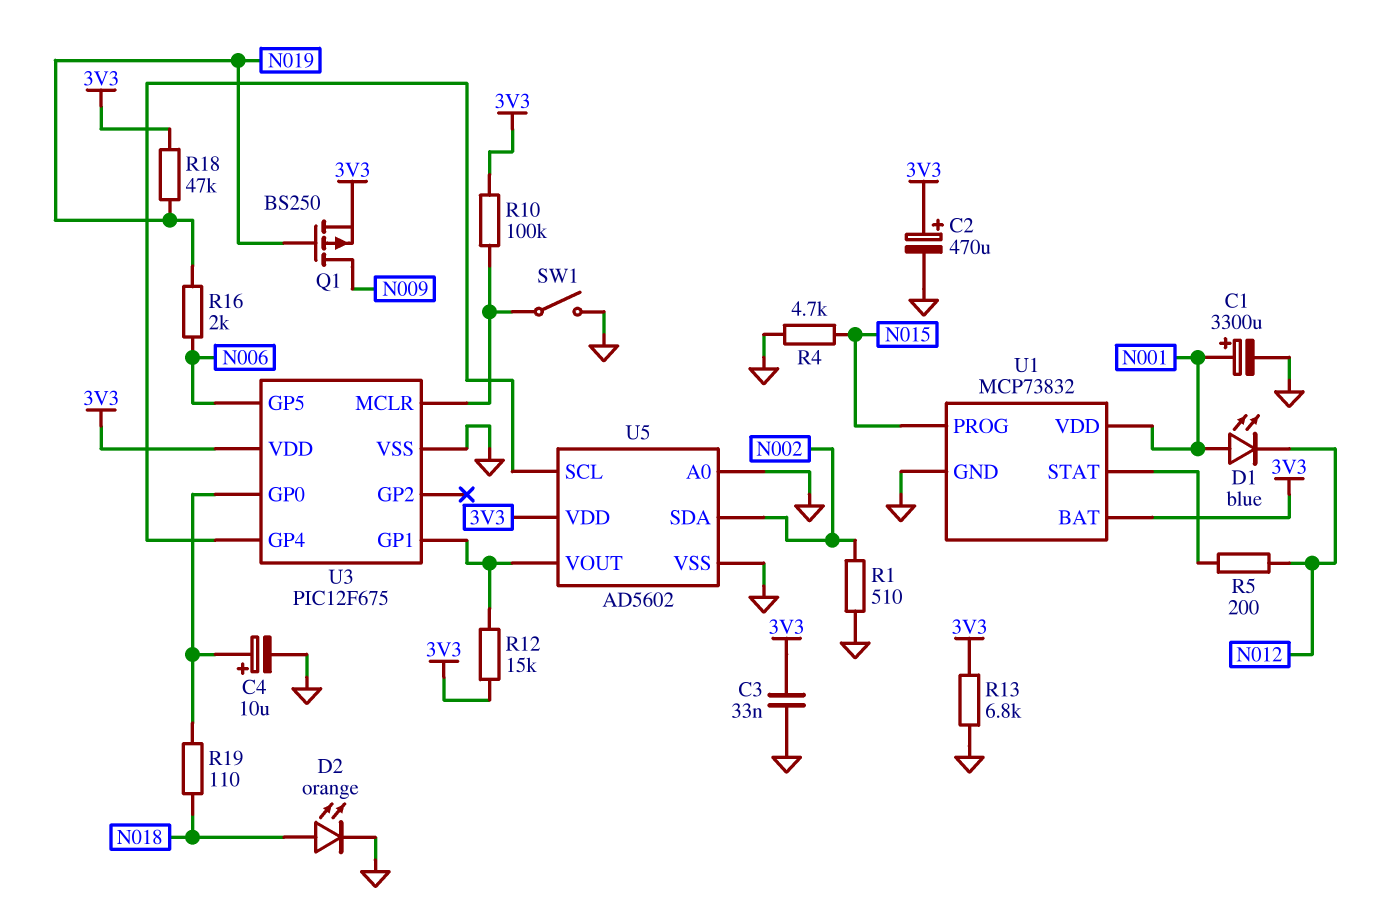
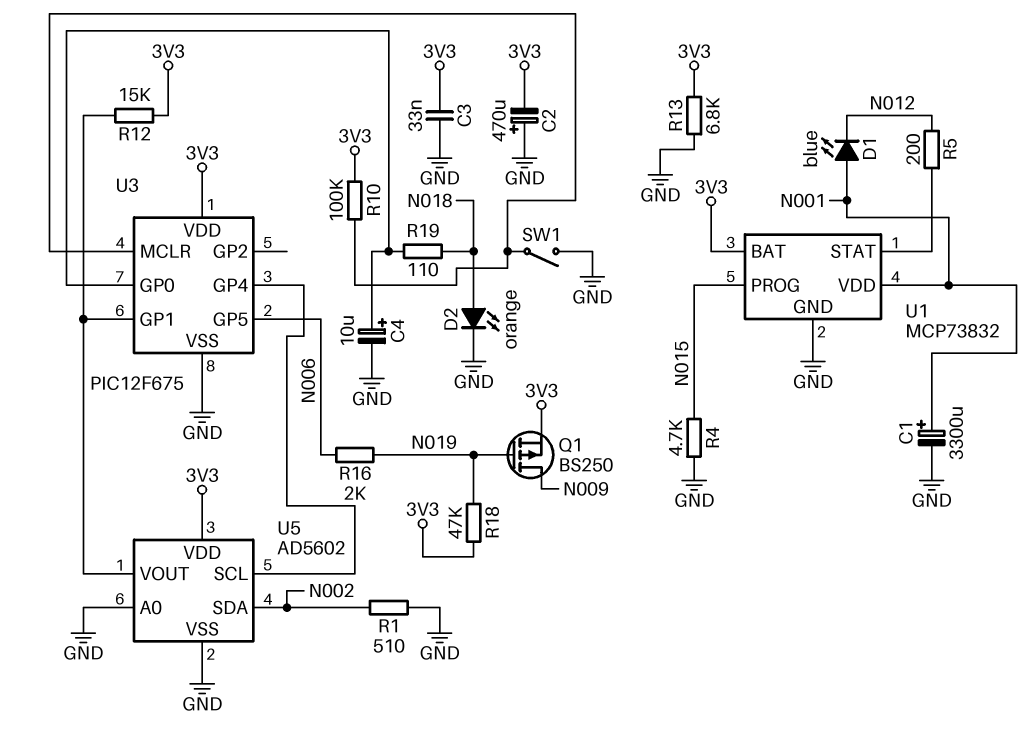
C2: 470uF (plus 3V3, minus GND) -> 470uF (plus GND, minus 3V3)

